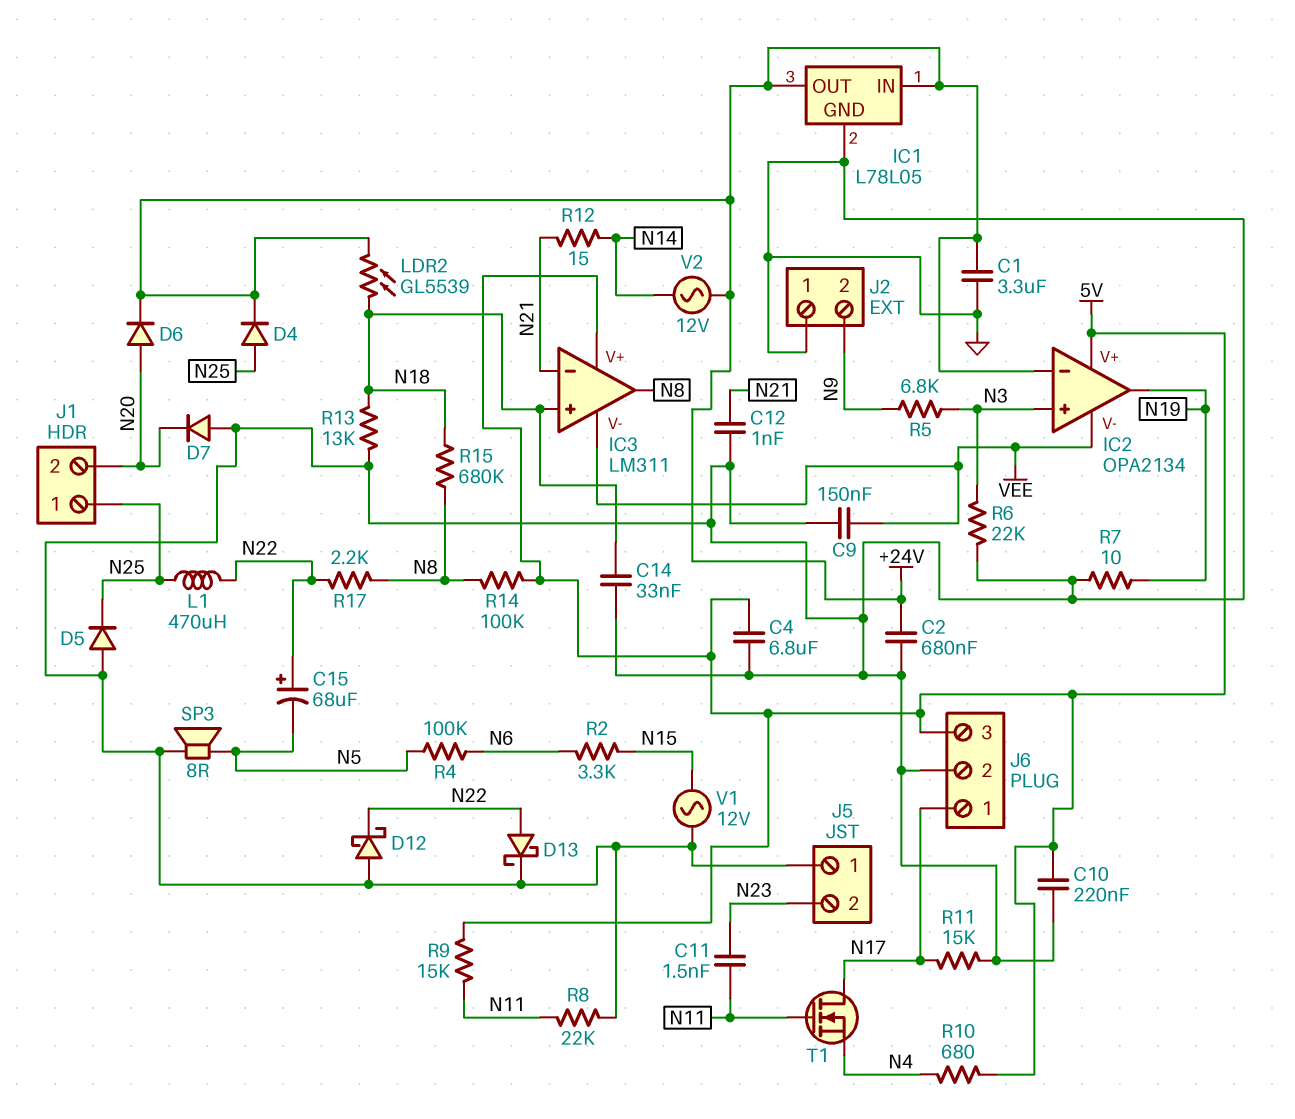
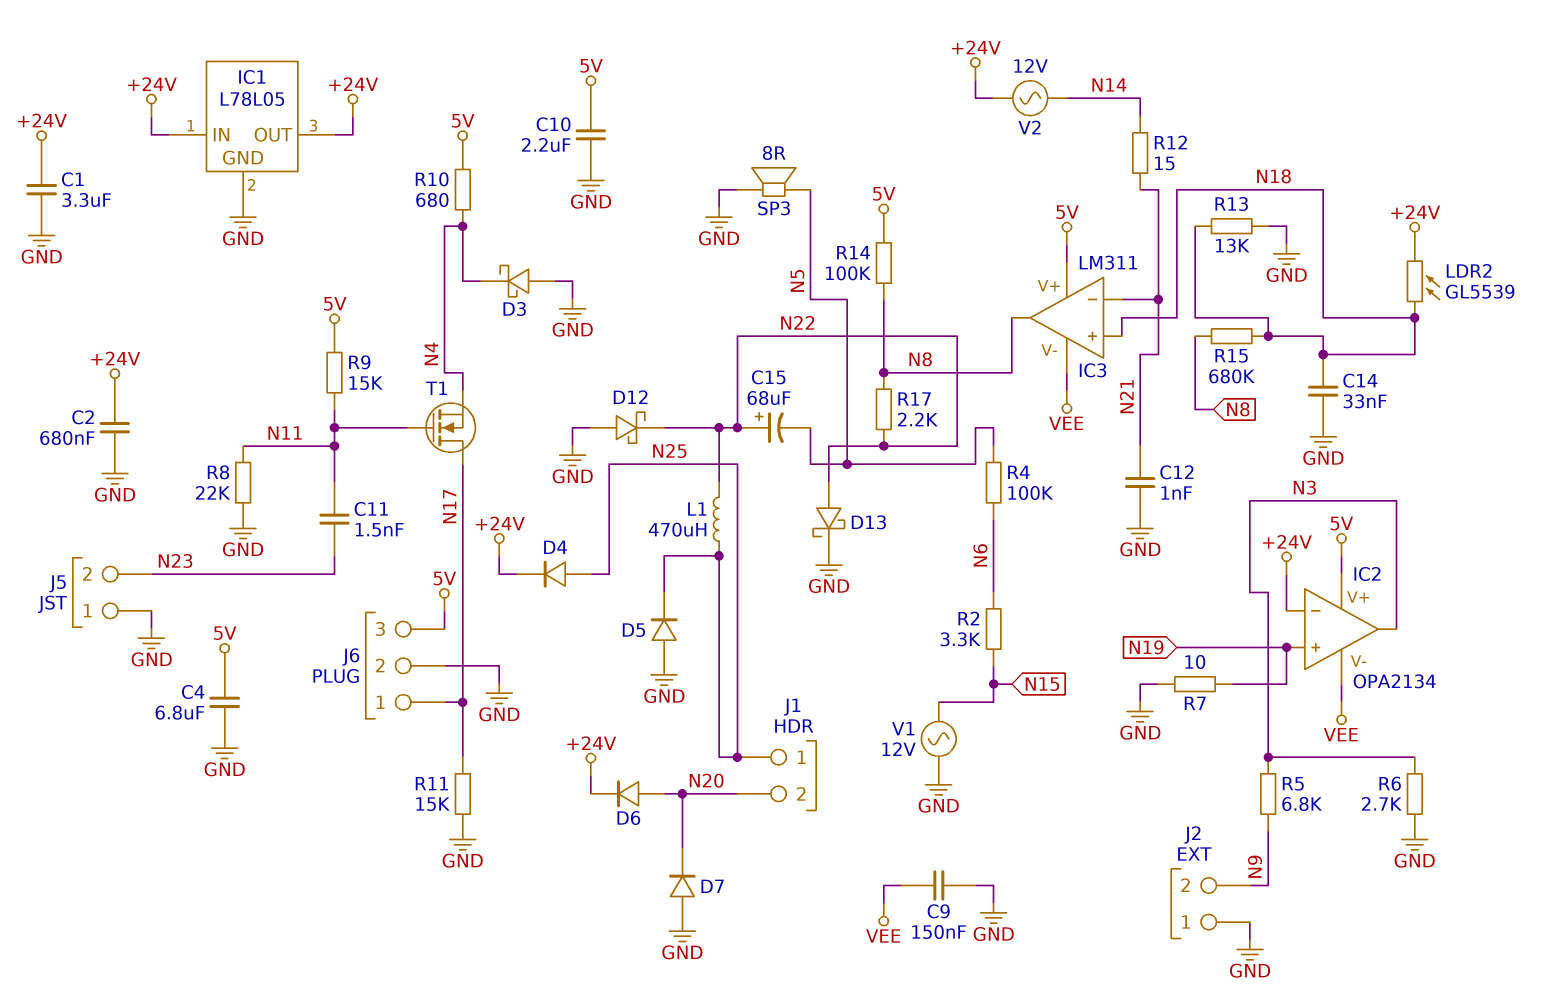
C10: 220nF (5V, GND) -> 2.2uF (5V, GND)
D3: none -> schottky (A GND, K N4)
IC2 pin in+: N3 -> N19
IC2 pin out: N19 -> N3
R6: 22k (GND, N3) -> 2.7k (GND, N3)

